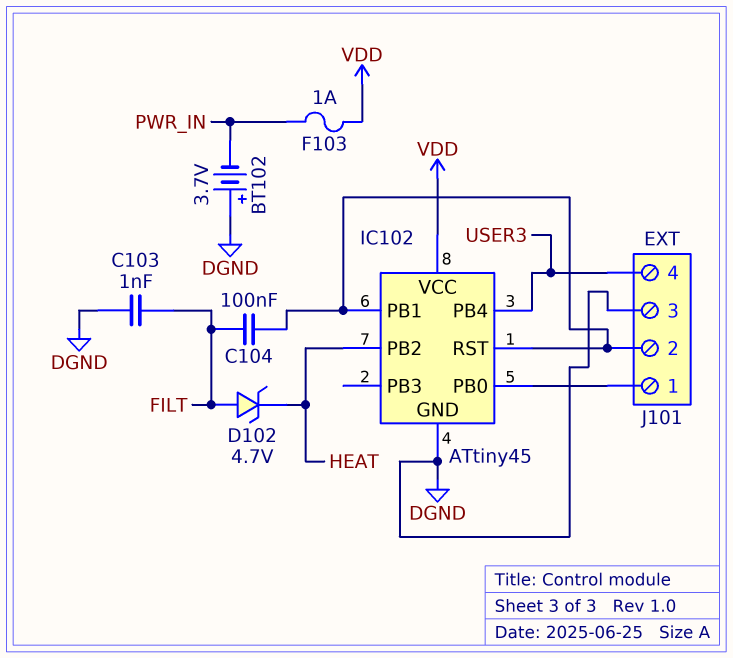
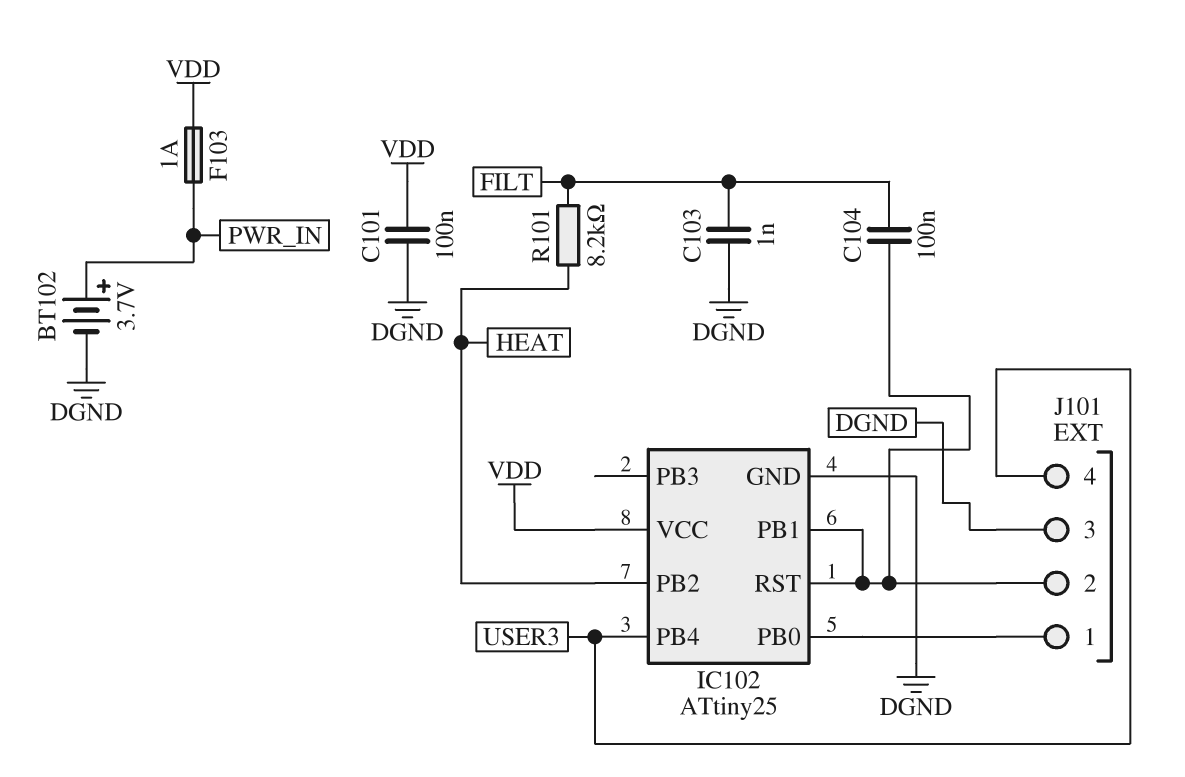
BT102: 3.7V (plus DGND, minus PWR_IN) -> 3.7V (plus PWR_IN, minus DGND)
C101: none -> 100nF (DGND, VDD)
D102: zener 4.7V (A FILT, K HEAT) -> none
IC102: ATtiny45 -> ATtiny25
R101: none -> 8.2k (FILT, HEAT)

